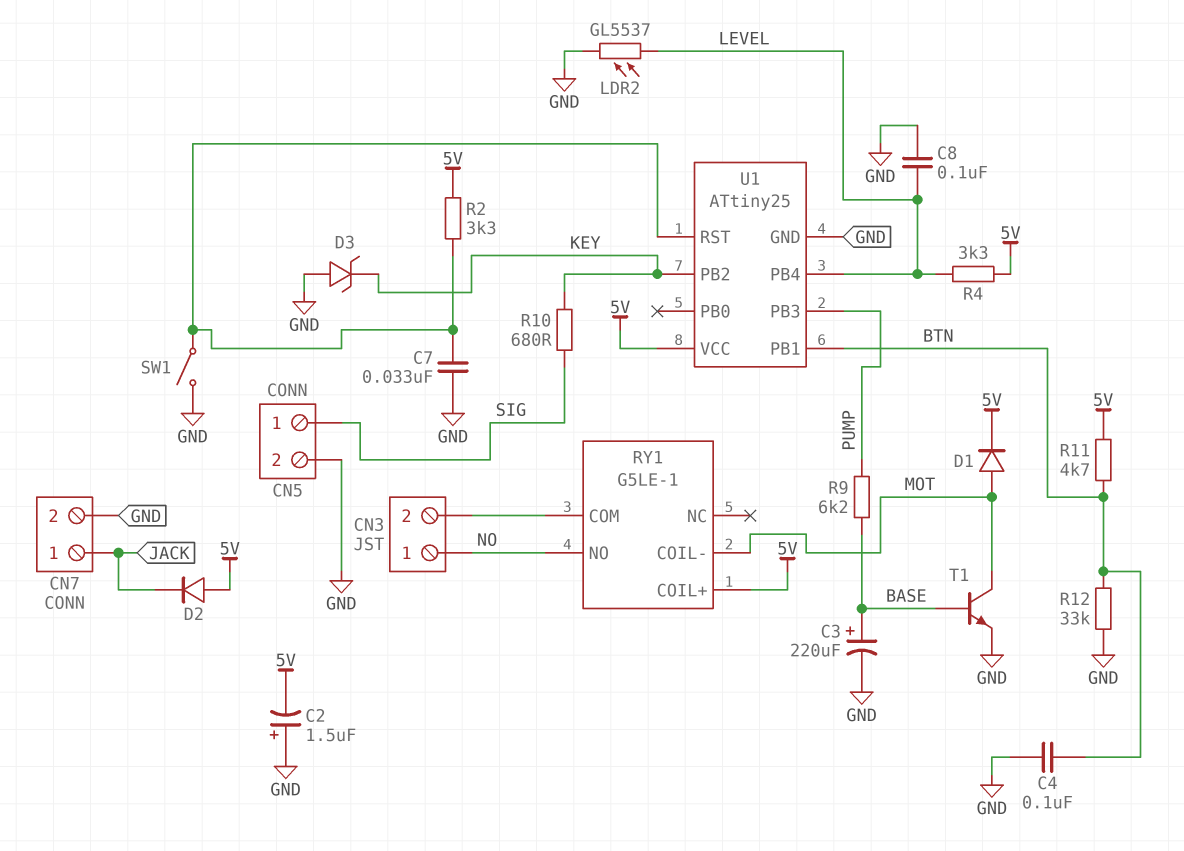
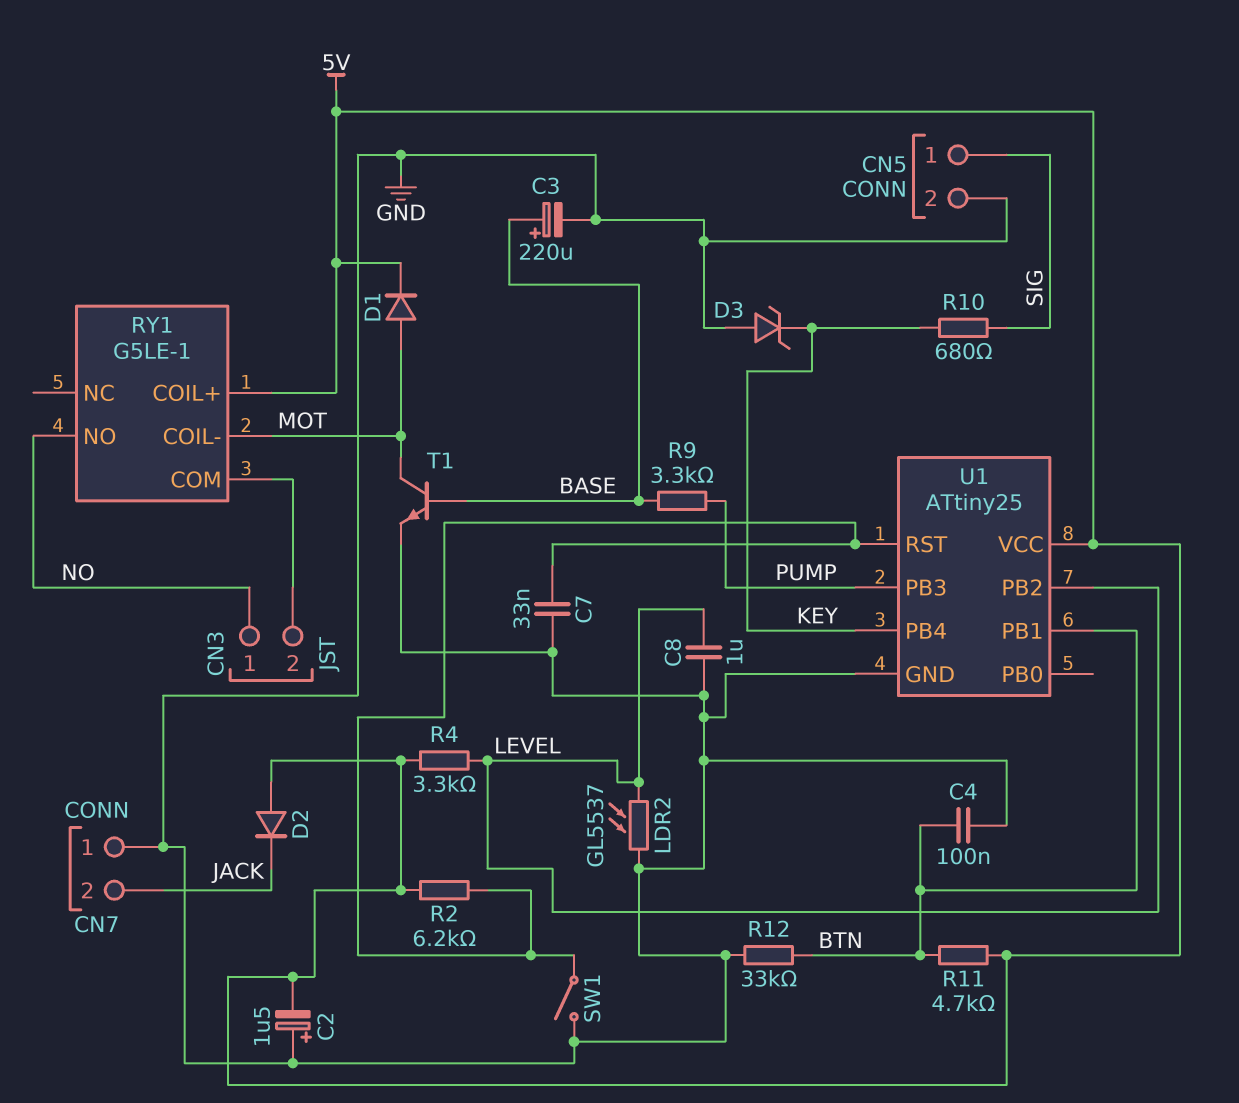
C8: 100nF (GND, LEVEL) -> 1uF (GND, LEVEL)
CN7 pin 1: JACK -> GND
CN7 pin 2: GND -> JACK
R2: 3.3k (5V, U1/RST) -> 6.2k (5V, U1/RST)
R9: 6.2k (BASE, PUMP) -> 3.3k (BASE, PUMP)
U1 pin PB2: KEY -> LEVEL
U1 pin PB4: LEVEL -> KEY

